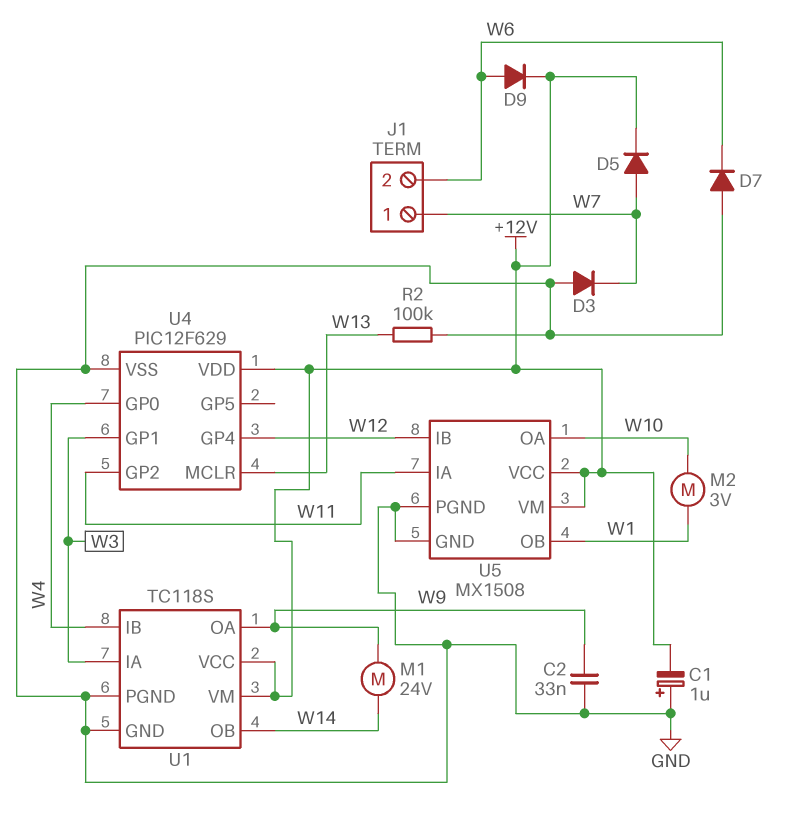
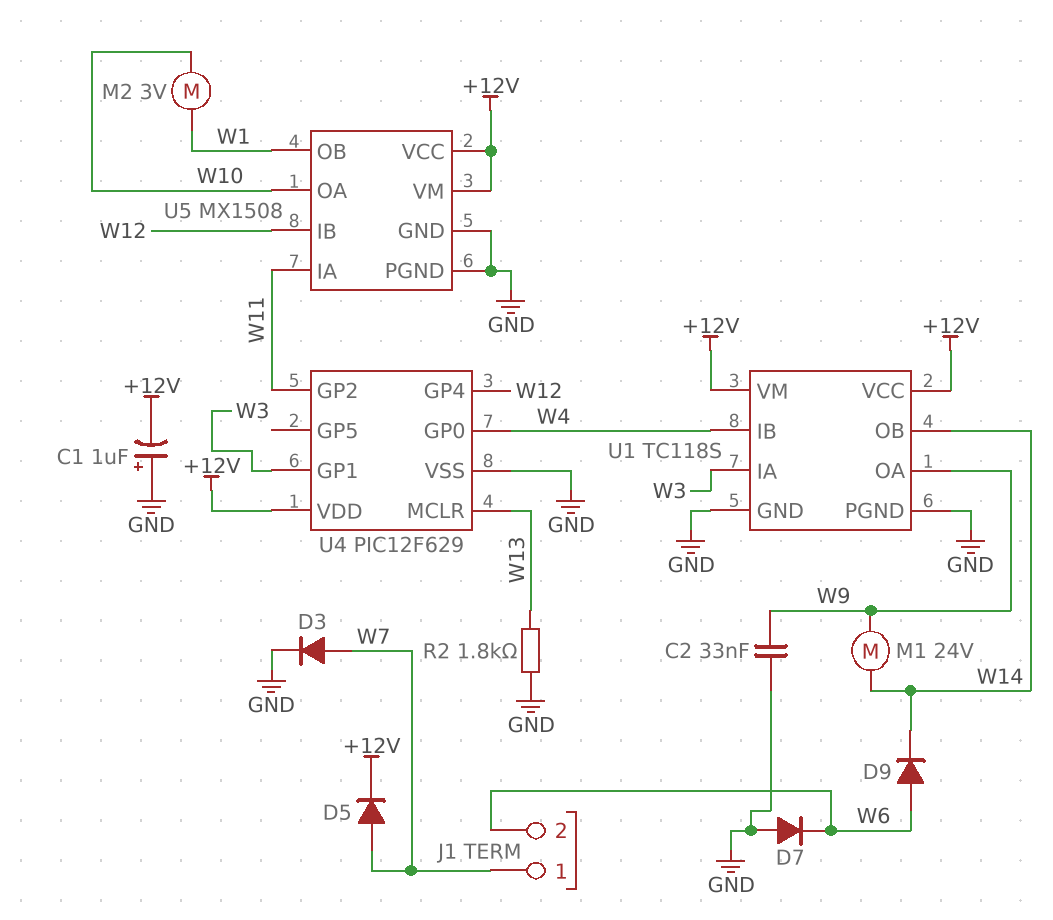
D3: diode (A GND, K W7) -> diode (A W7, K GND)
D9: diode (A W6, K +12V) -> diode (A W6, K W14)
R2: 100k (GND, W13) -> 1.8k (GND, W13)

